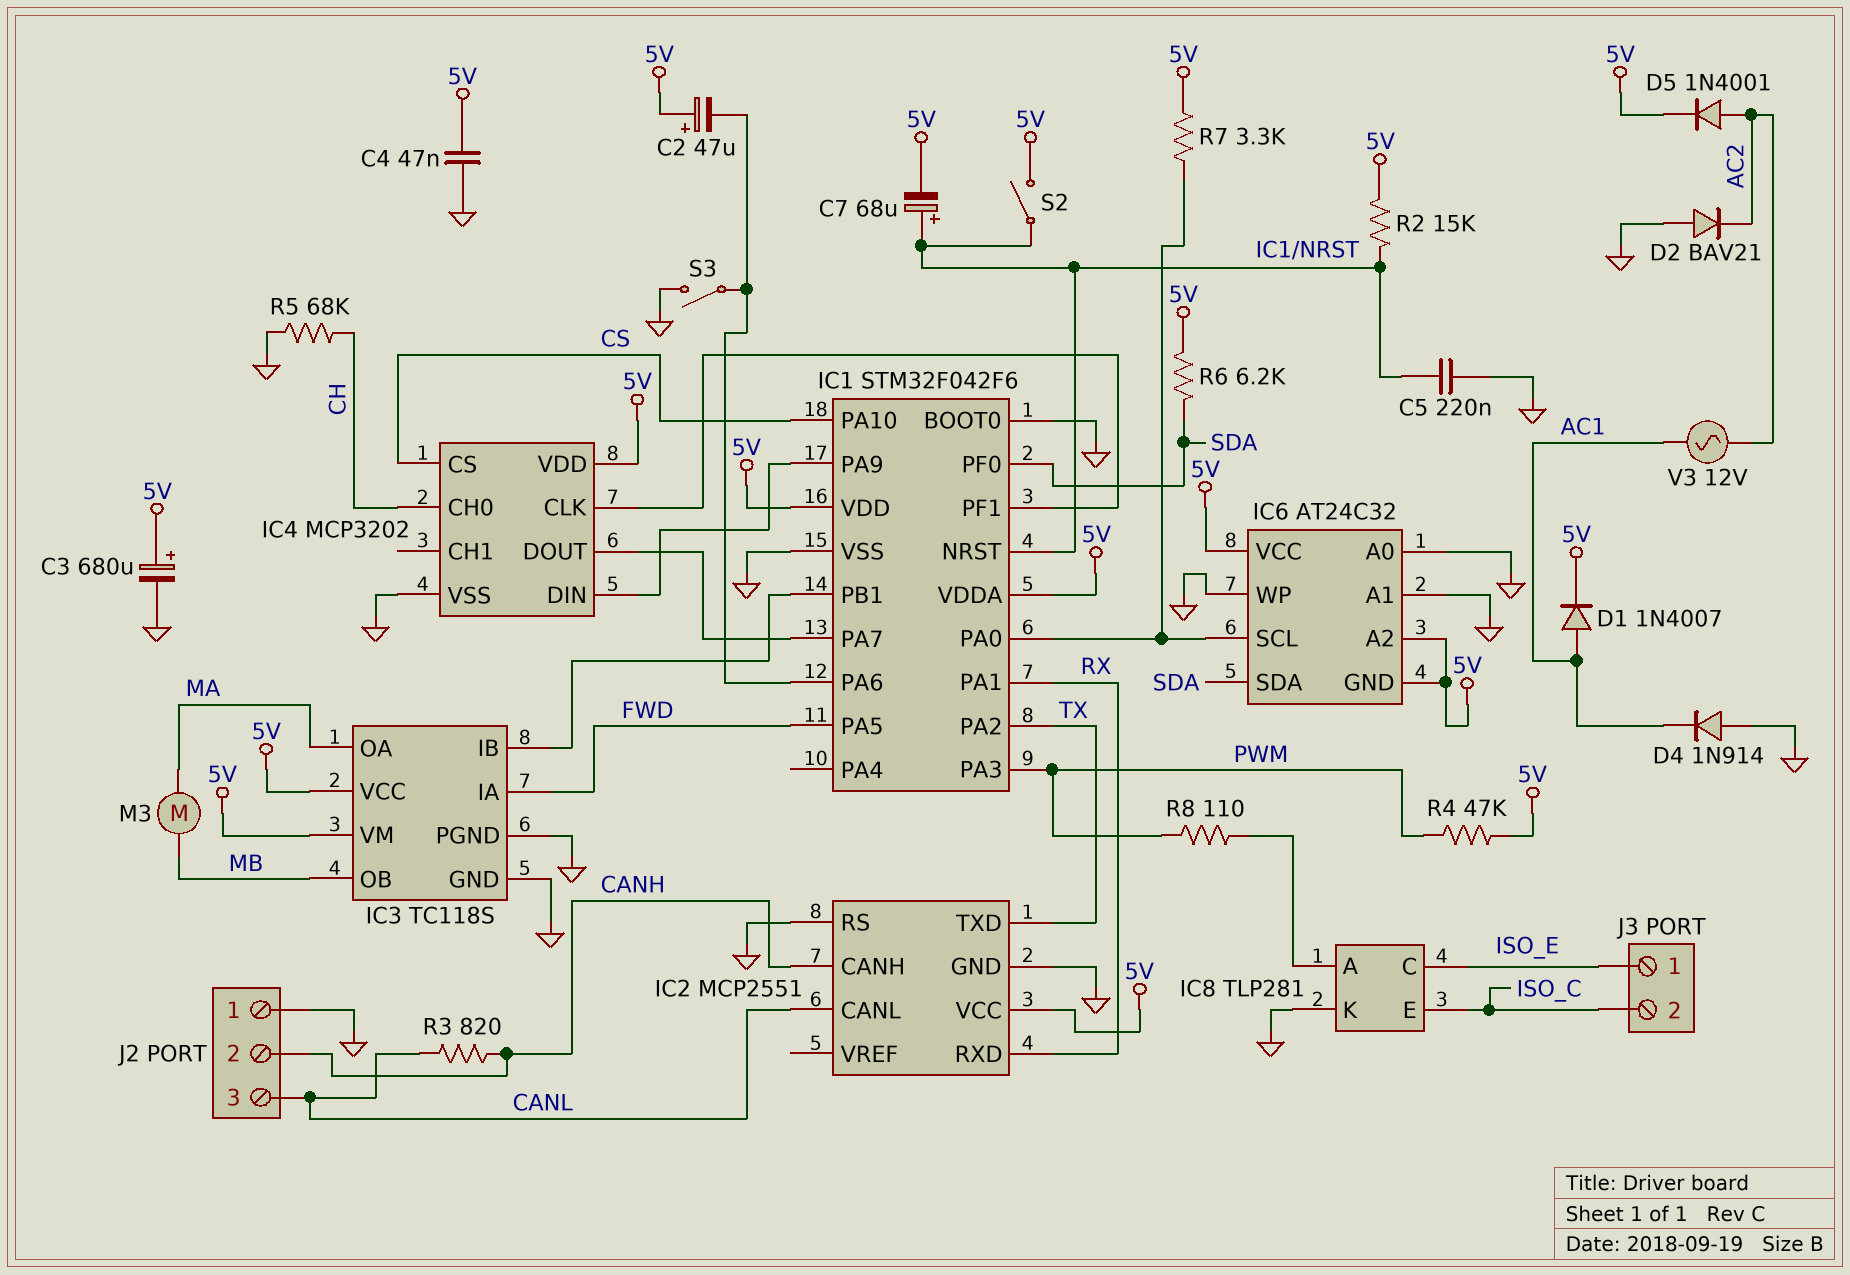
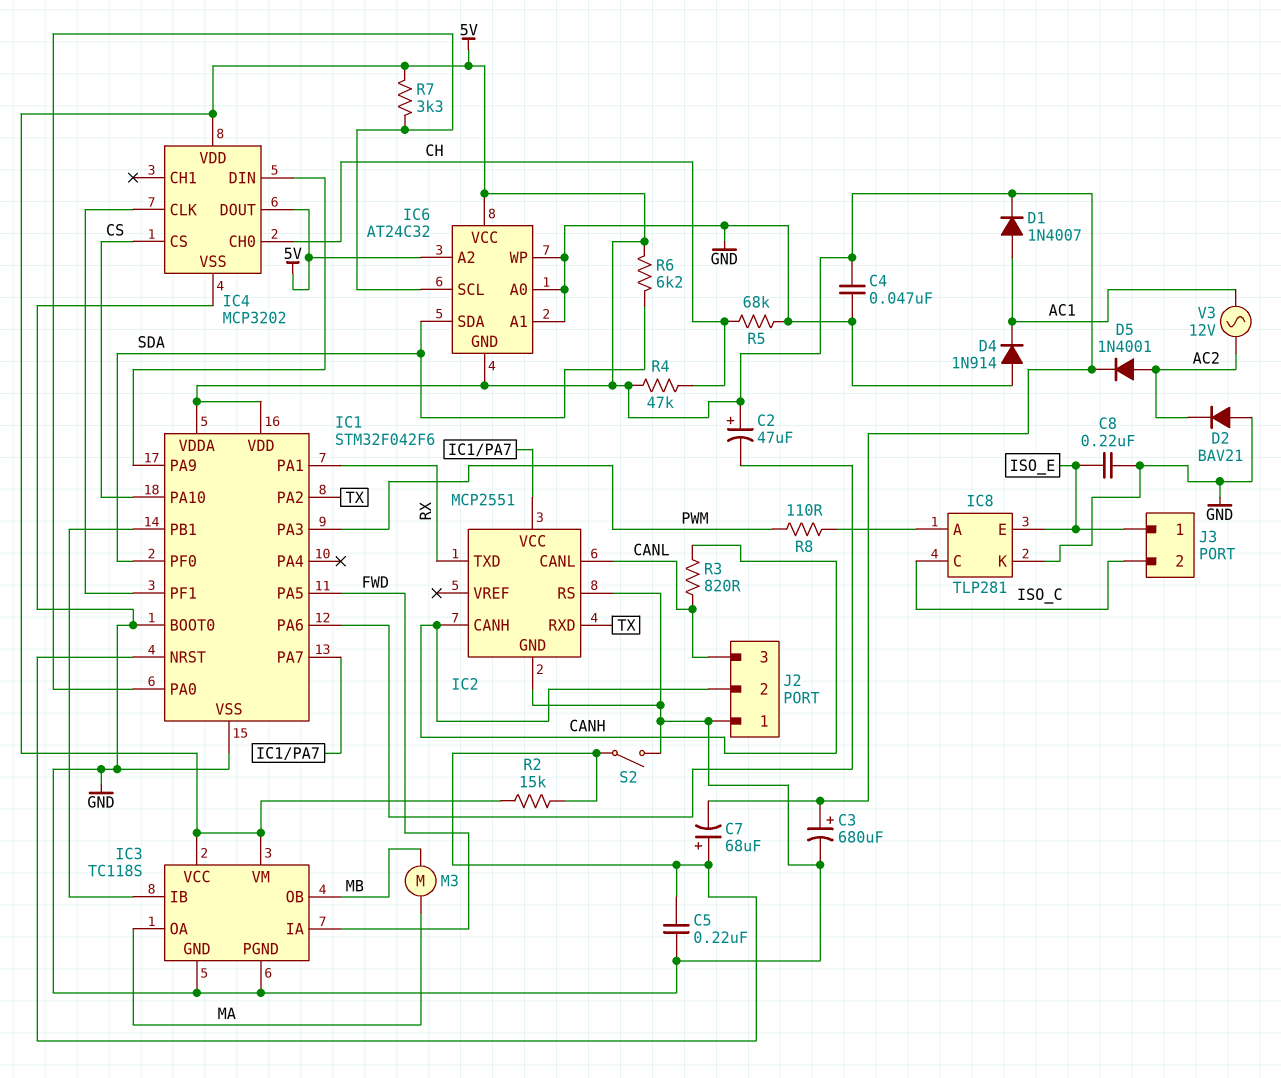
C8: none -> 220nF (GND, ISO_E)
IC2 pin RXD: RX -> TX
IC2 pin TXD: TX -> RX
IC2 pin VCC: 5V -> IC1/PA7
IC4 pin DOUT: IC1/PA7 -> 5V
IC8 pin C: ISO_E -> ISO_C
IC8 pin E: ISO_C -> ISO_E
R4: 47k (5V, PWM) -> 47k (5V, CH)
S2: switch (5V, IC1/NRST) -> switch (GND, IC1/NRST)
S3: switch (GND, IC1/PA6) -> none

